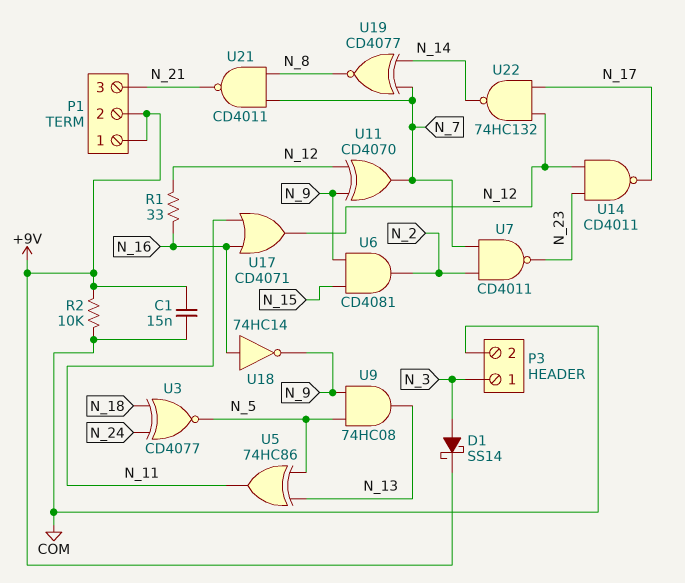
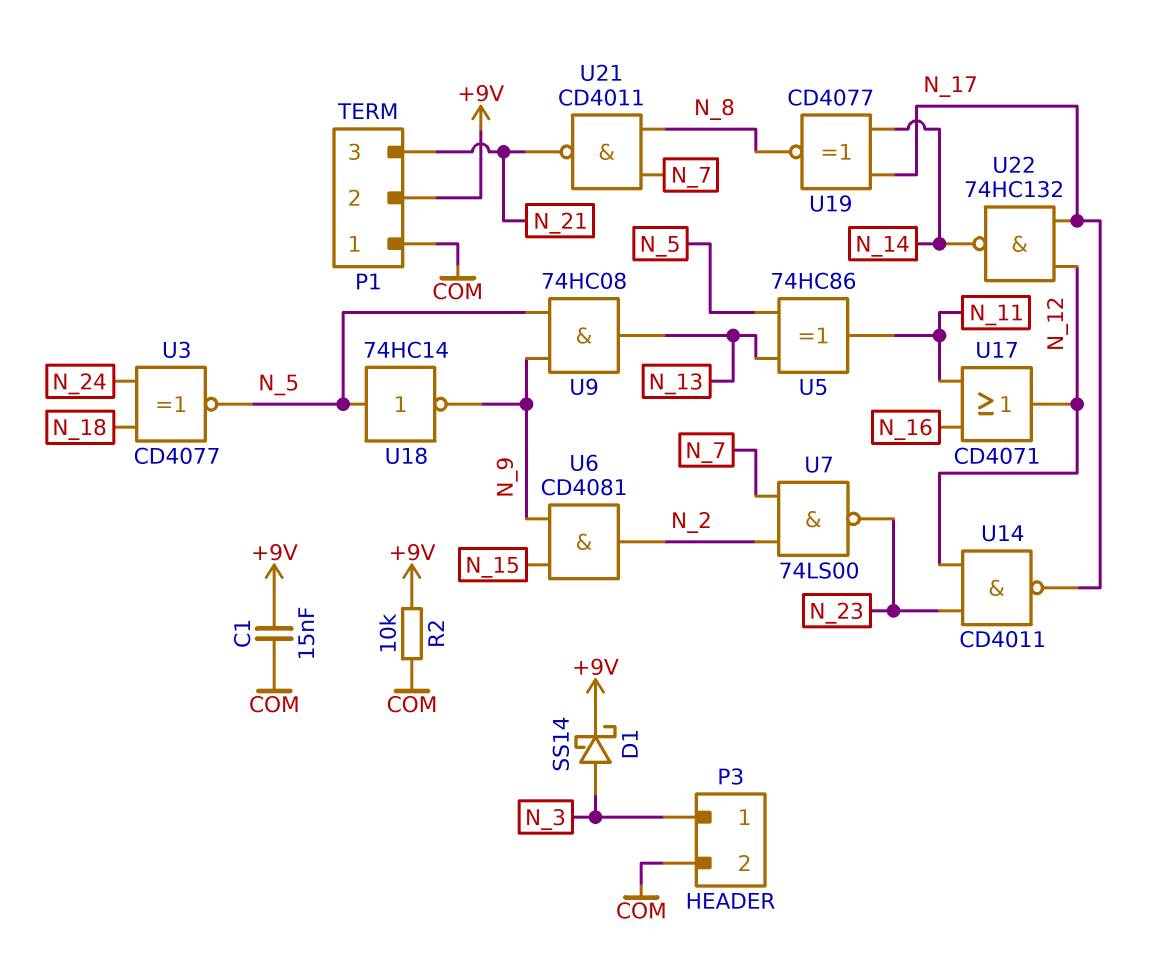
P1 pin 1: +9V -> COM
R1: 33 (N_12, N_16) -> none
U7: NAND CD4011 (in N_2, in N_7, out N_23) -> NAND 74LS00 (in N_2, in N_7, out N_23)
U11: XOR CD4070 (in N_9, in N_12, out N_7) -> none
U18: NOT 74HC14 (in N_16, out N_9) -> NOT 74HC14 (in N_5, out N_9)
U19: XNOR CD4077 (in N_7, in N_14, out N_8) -> XNOR CD4077 (in N_14, in N_17, out N_8)

